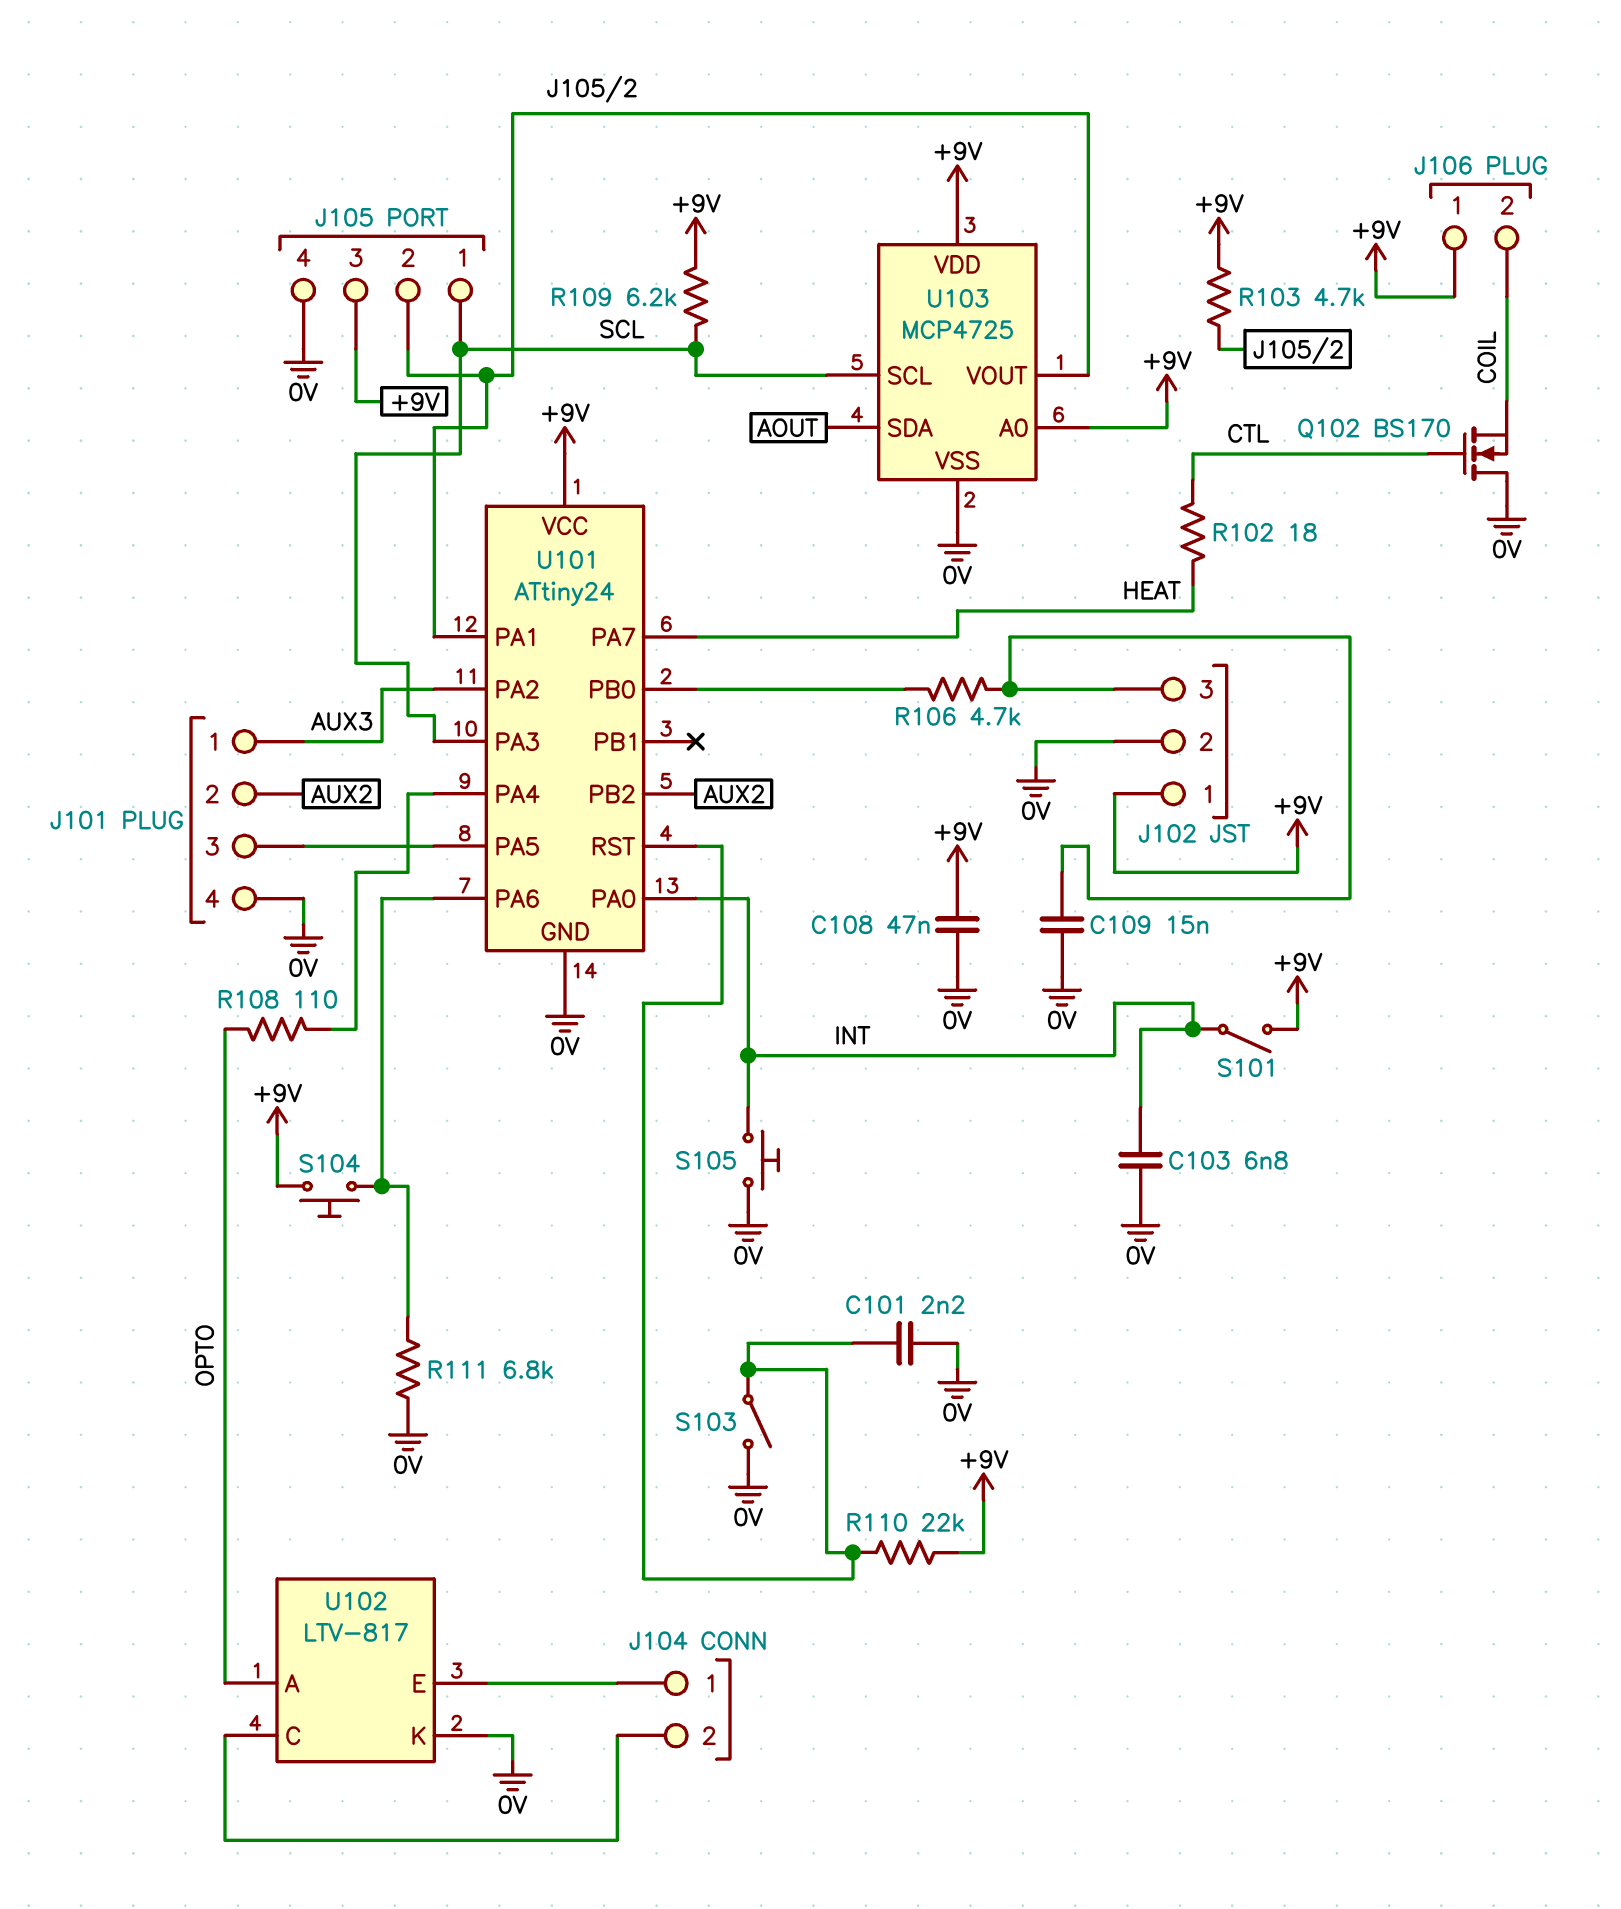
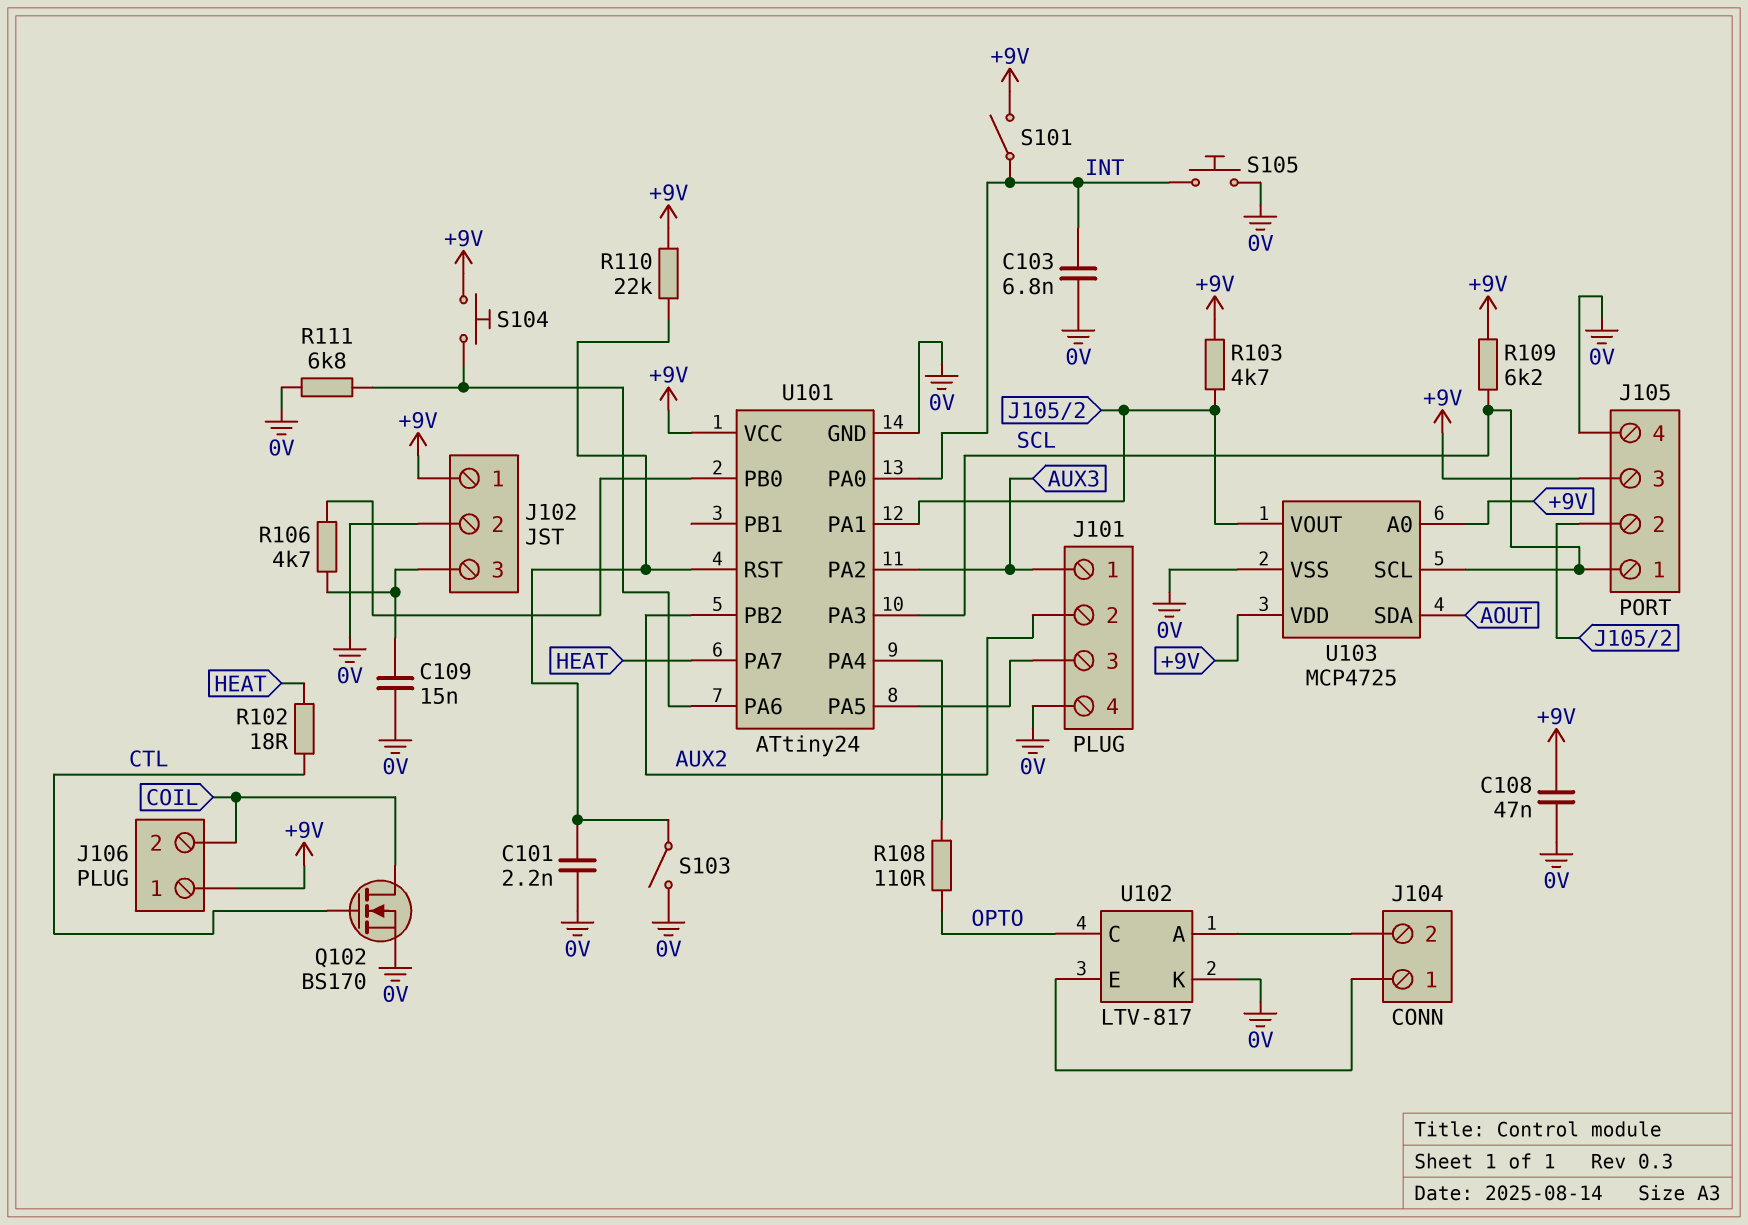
Q102: NMOS BS170 (G CTL, D 0V, S COIL) -> NMOS BS170 (G CTL, D COIL, S 0V)
U102 pin A: OPTO -> J104/2
U102 pin C: J104/2 -> OPTO

